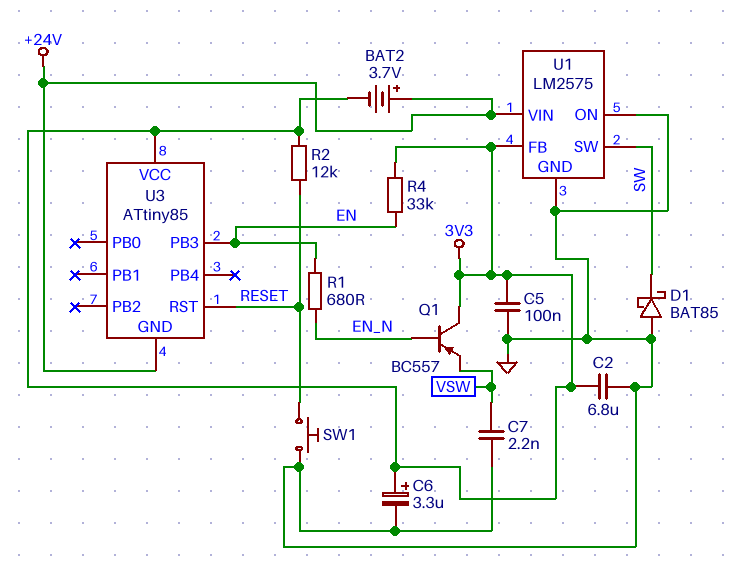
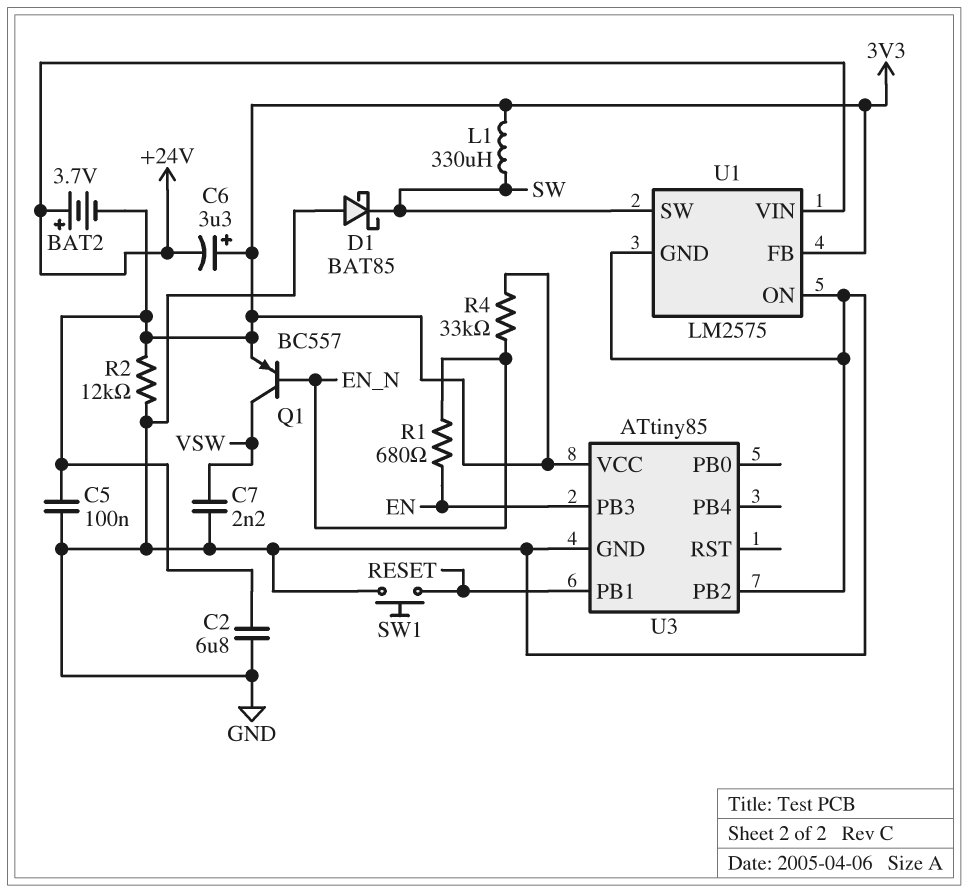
C6: 3.3uF (plus 3V3, minus GND) -> 3.3uF (plus 3V3, minus +24V)
L1: none -> 330uH (3V3, SW)
Q1: PNP BC557 (B EN_N, C 3V3, E VSW) -> PNP BC557 (B EN_N, C VSW, E 3V3)
R2: 12k (3V3, RESET) -> 12k (3V3, GND)
R4: 33k (3V3, EN) -> 33k (3V3, EN_N)
U3 pin GND: +24V -> GND
U3 pin PB1: none -> RESET
U3 pin PB2: none -> GND
U3 pin RST: RESET -> none

